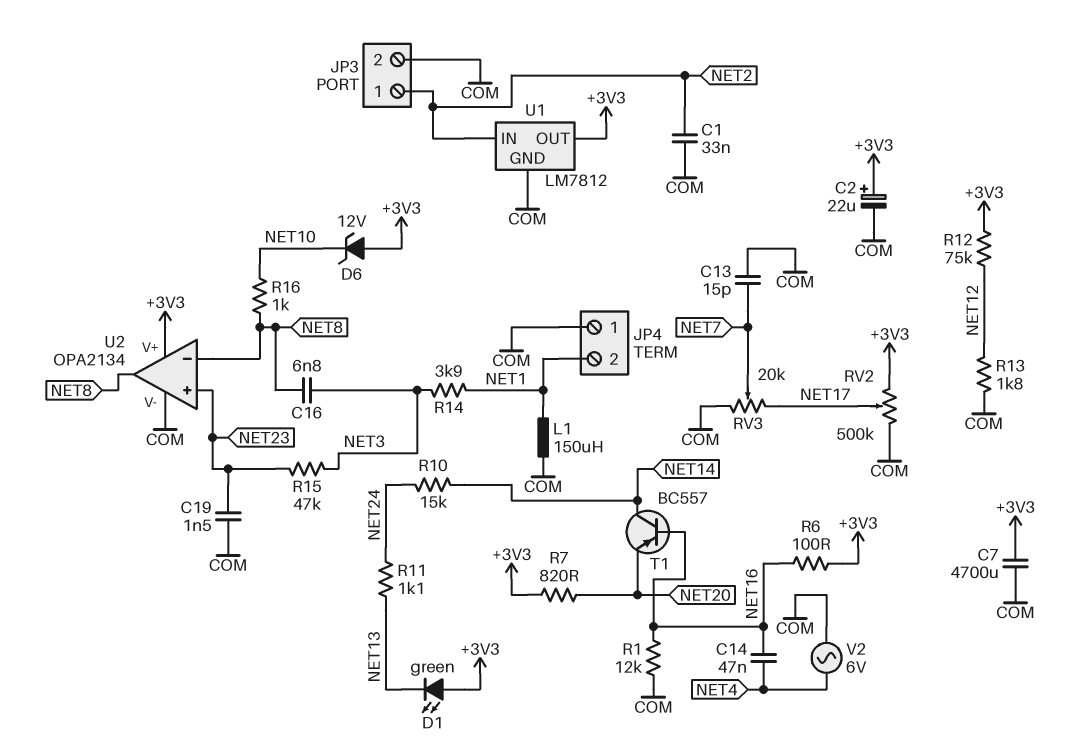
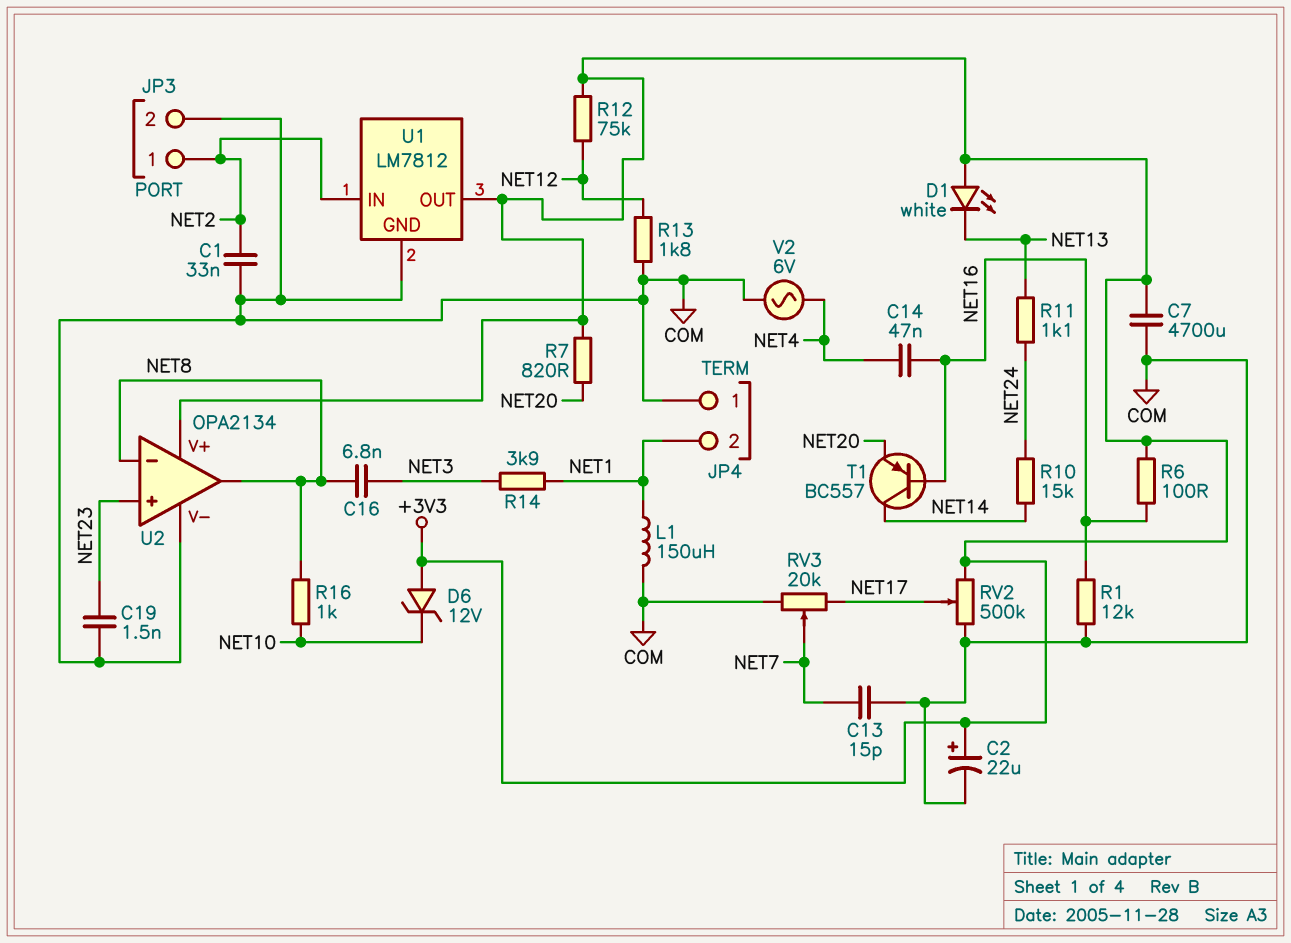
D1: LED green (A +3V3, K NET13) -> LED white (A +3V3, K NET13)
R15: 47k (NET3, NET23) -> none

